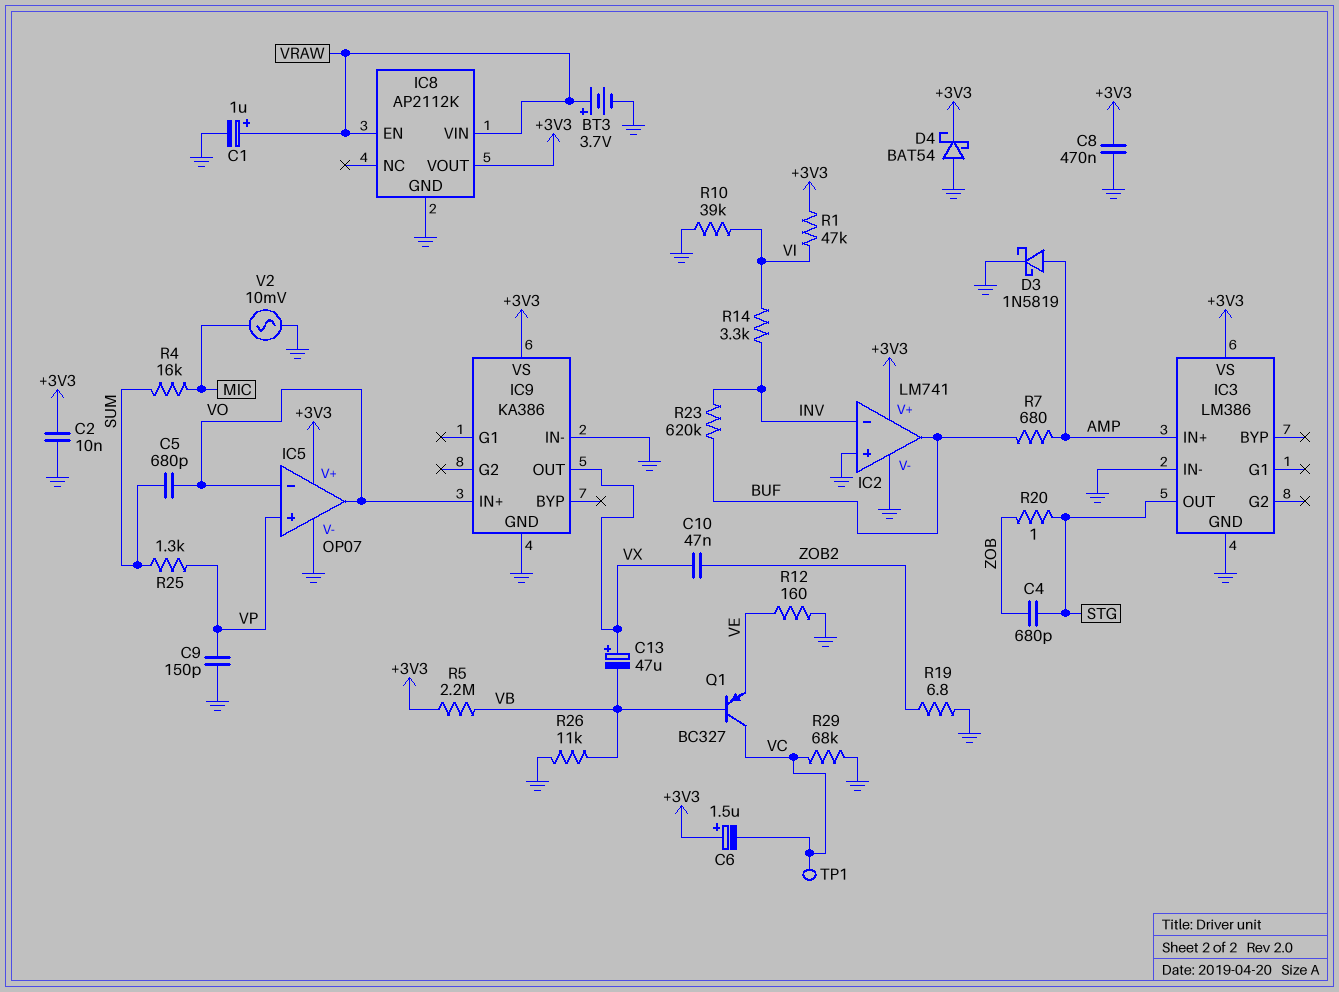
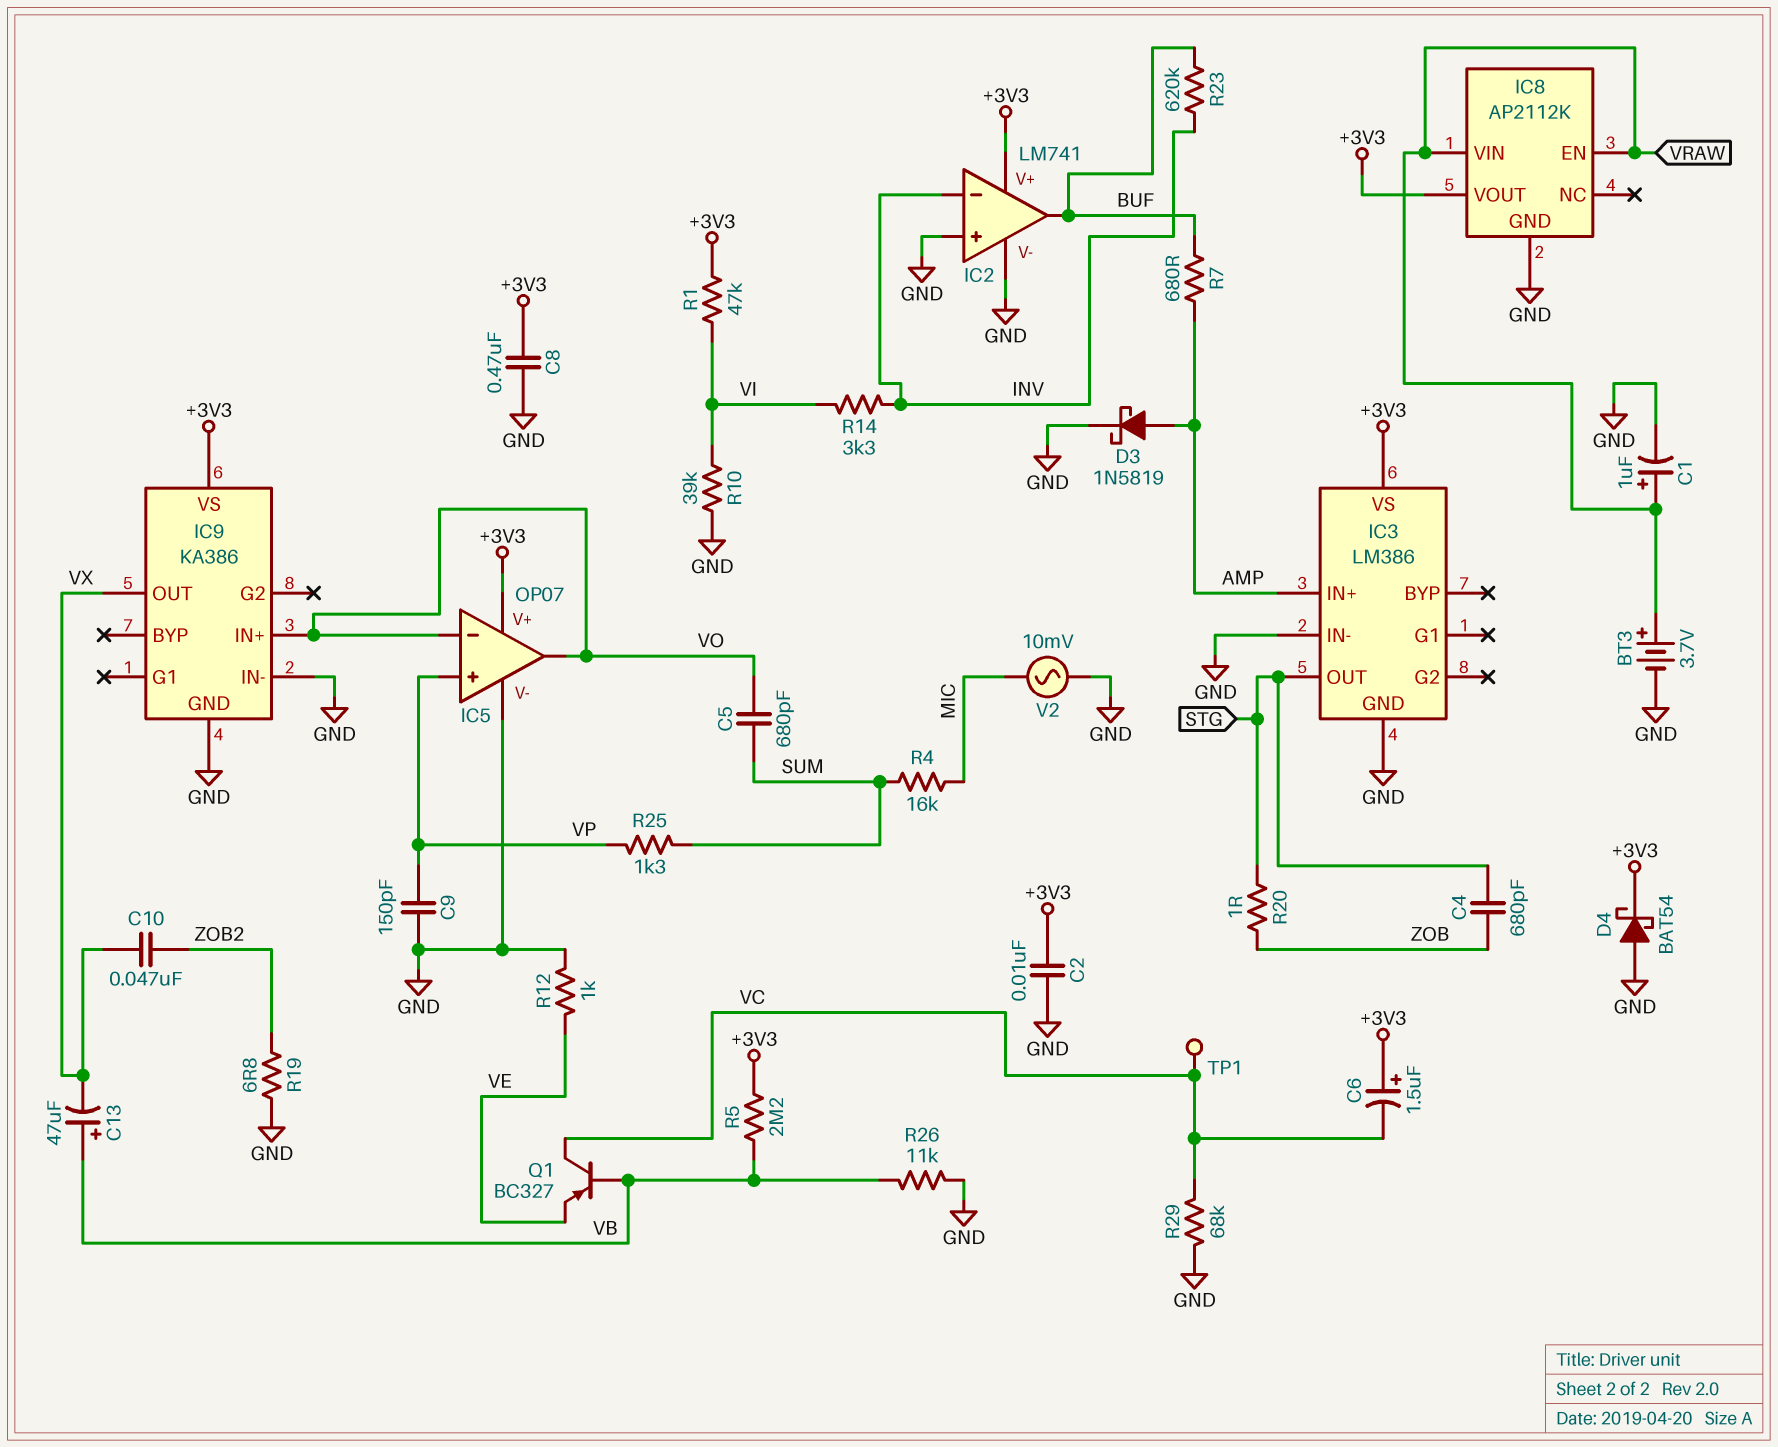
C13: 47uF (plus VX, minus VB) -> 47uF (plus VB, minus VX)
R12: 160 (GND, VE) -> 1k (GND, VE)

